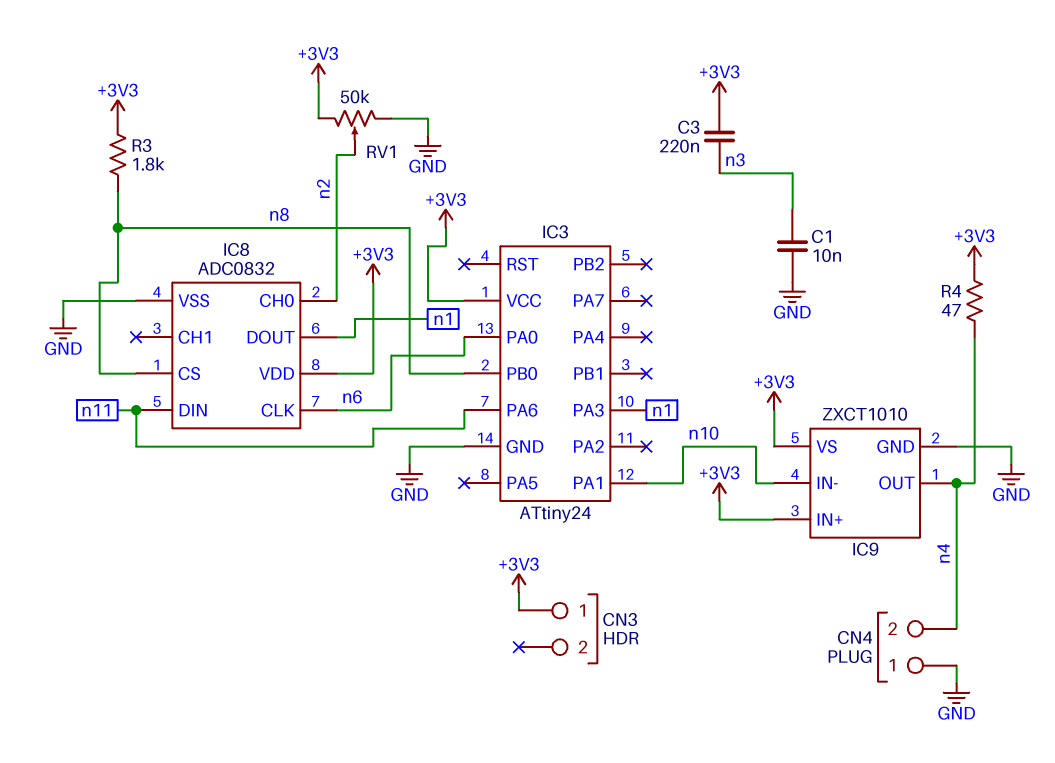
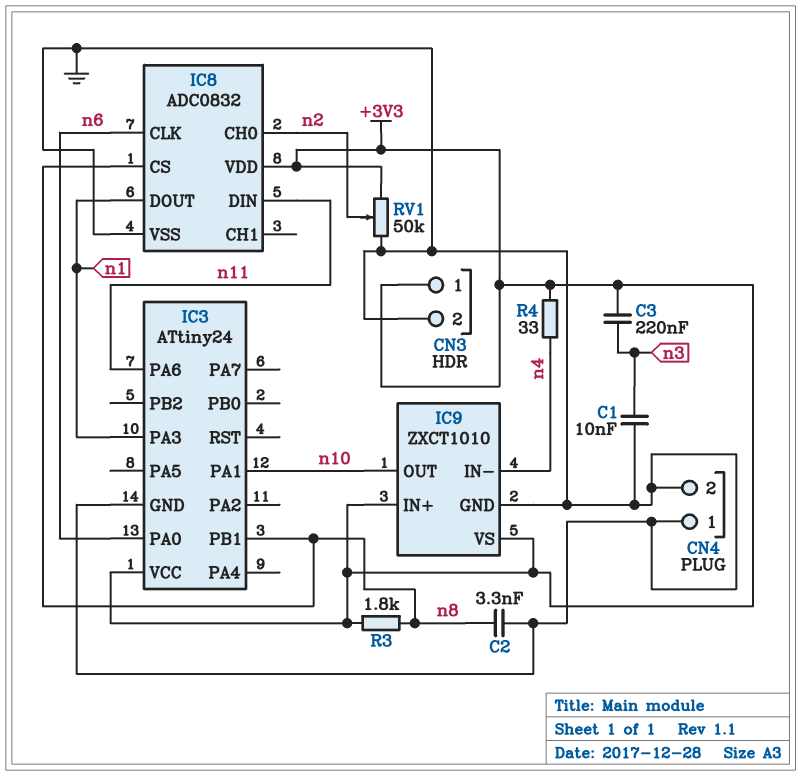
C2: none -> 3.3nF (GND, n8)
CN3 pin 2: none -> GND
CN4 pin 2: n4 -> GND
IC3 pin PB0: n8 -> none
IC3 pin PB1: none -> n8
IC9 pin IN-: n10 -> n4
IC9 pin OUT: n4 -> n10
R4: 47 (+3V3, n4) -> 33 (+3V3, n4)

